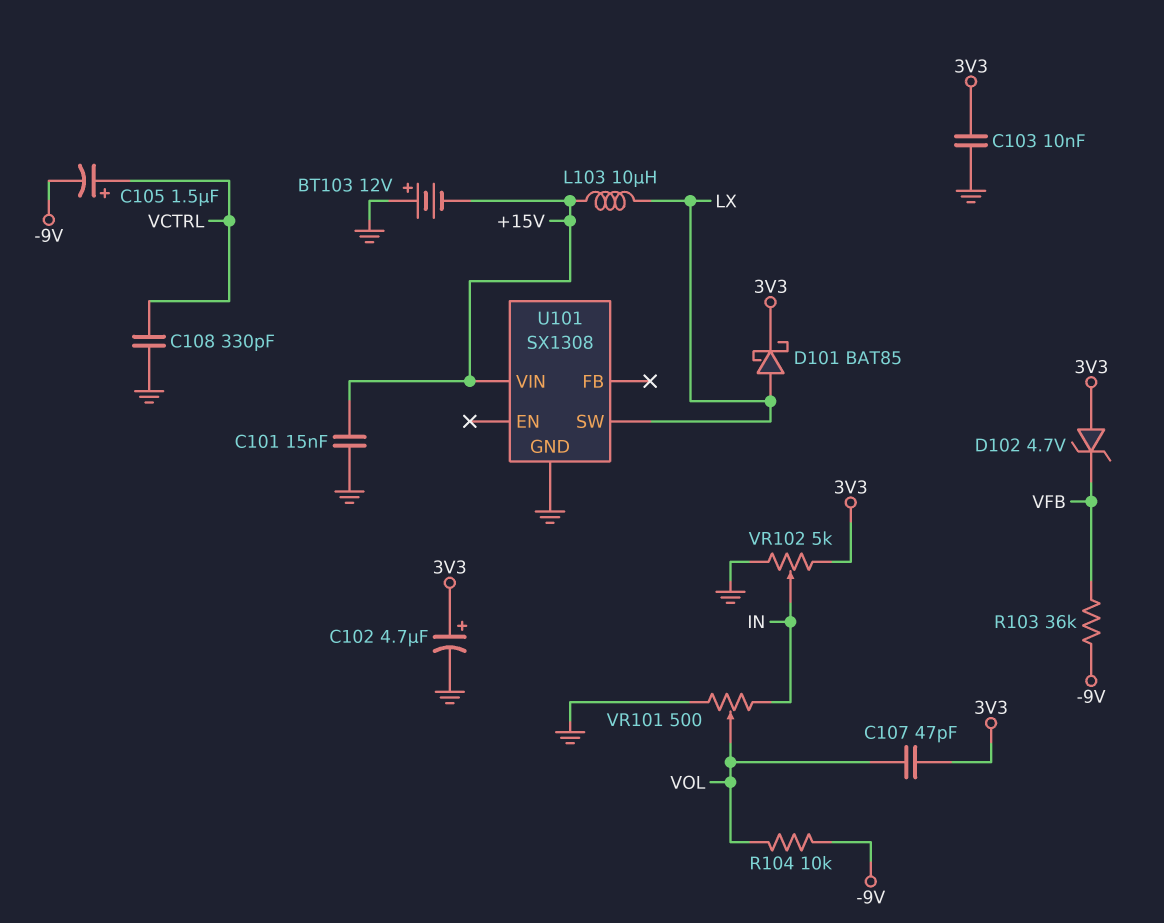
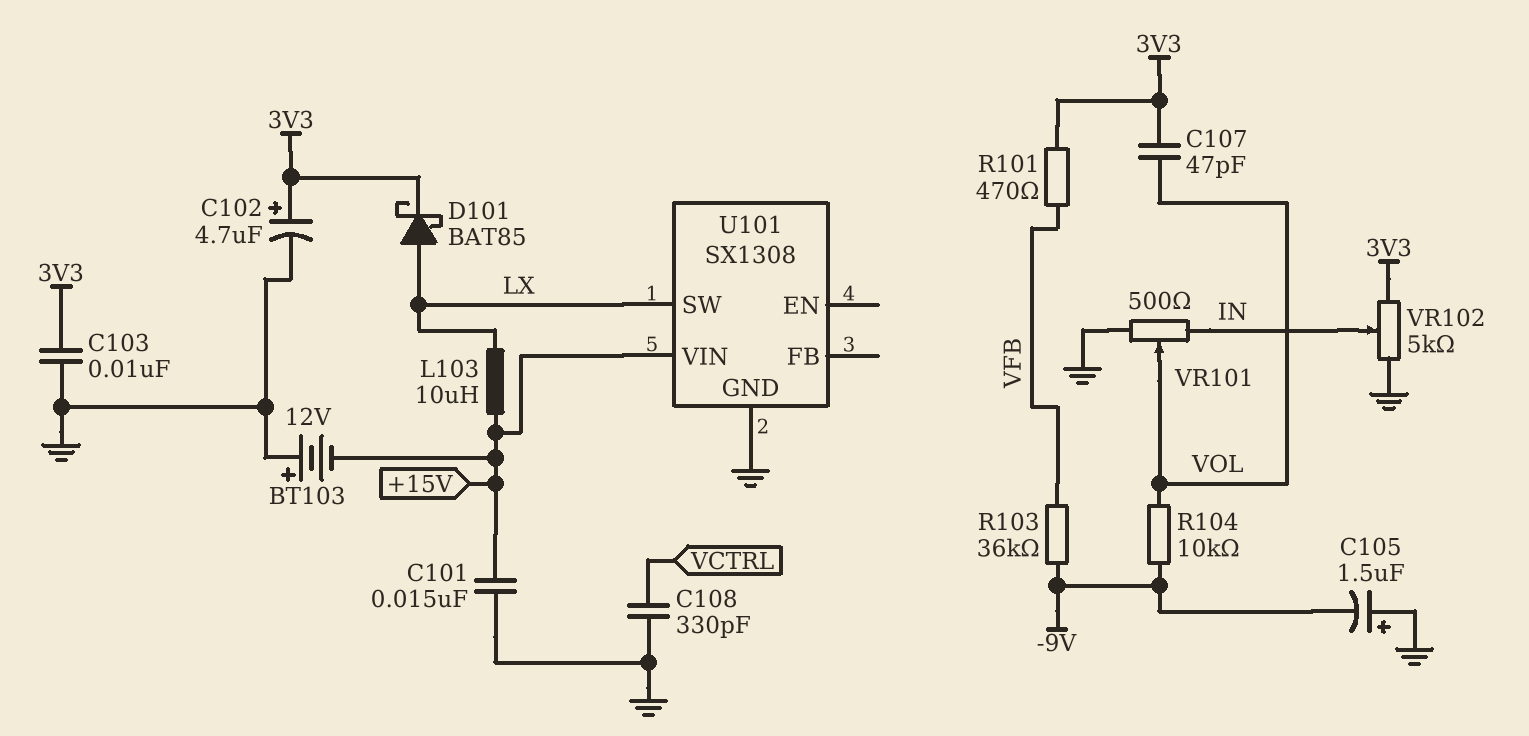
C105: 1.5uF (plus VCTRL, minus -9V) -> 1.5uF (plus GND, minus -9V)
D102: zener 4.7V (A 3V3, K VFB) -> none
R101: none -> 470 (3V3, VFB)

